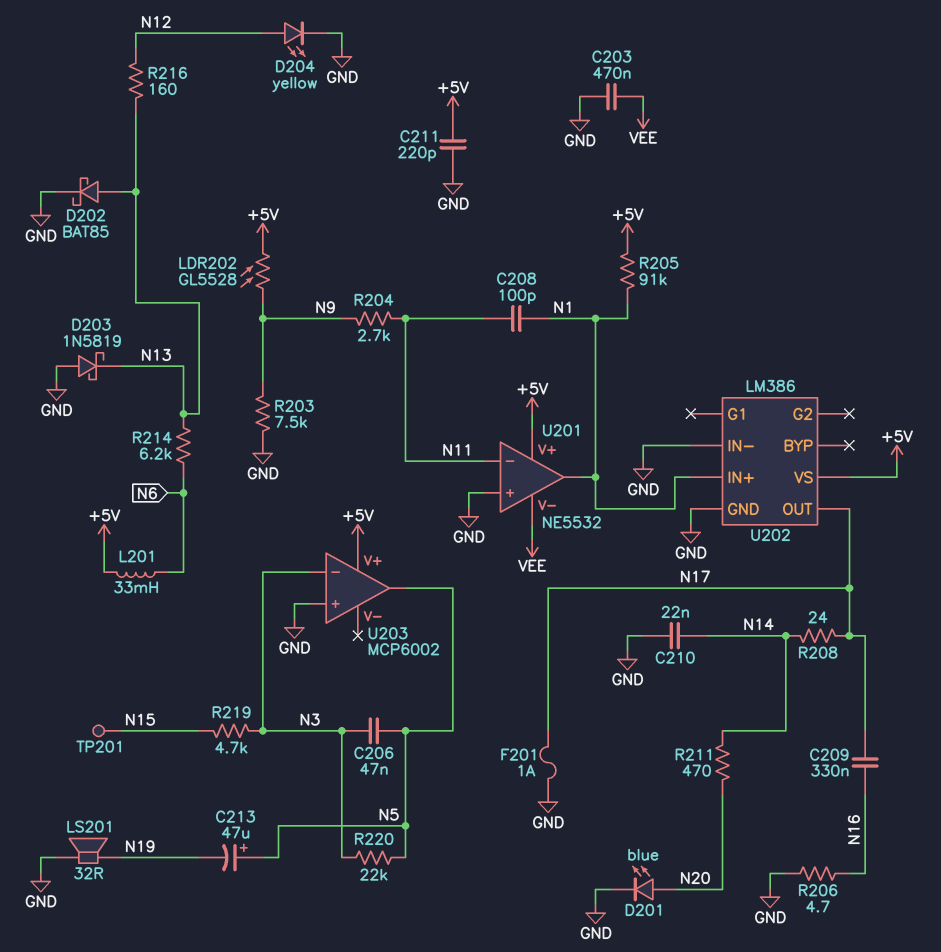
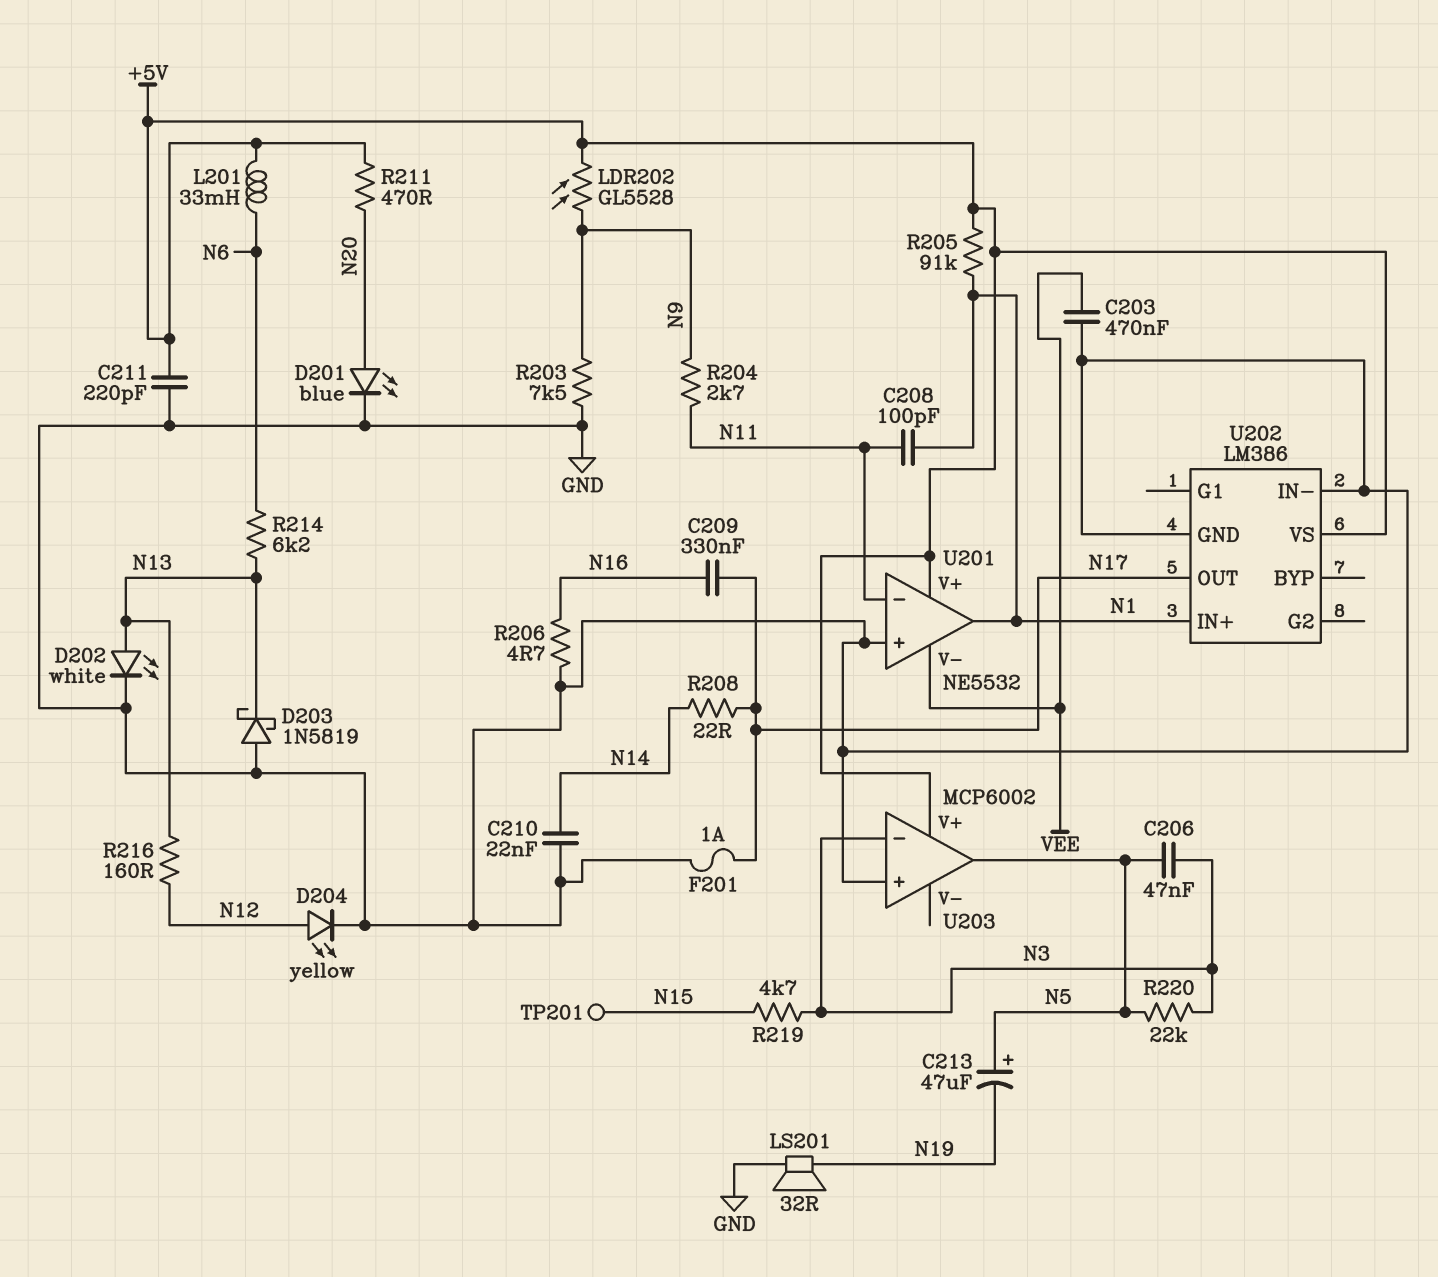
D202: schottky BAT85 (A N13, K GND) -> LED white (A N13, K GND)
R208: 24 (N14, N17) -> 22 (N14, N17)
R211: 470 (N14, N20) -> 470 (+5V, N20)

